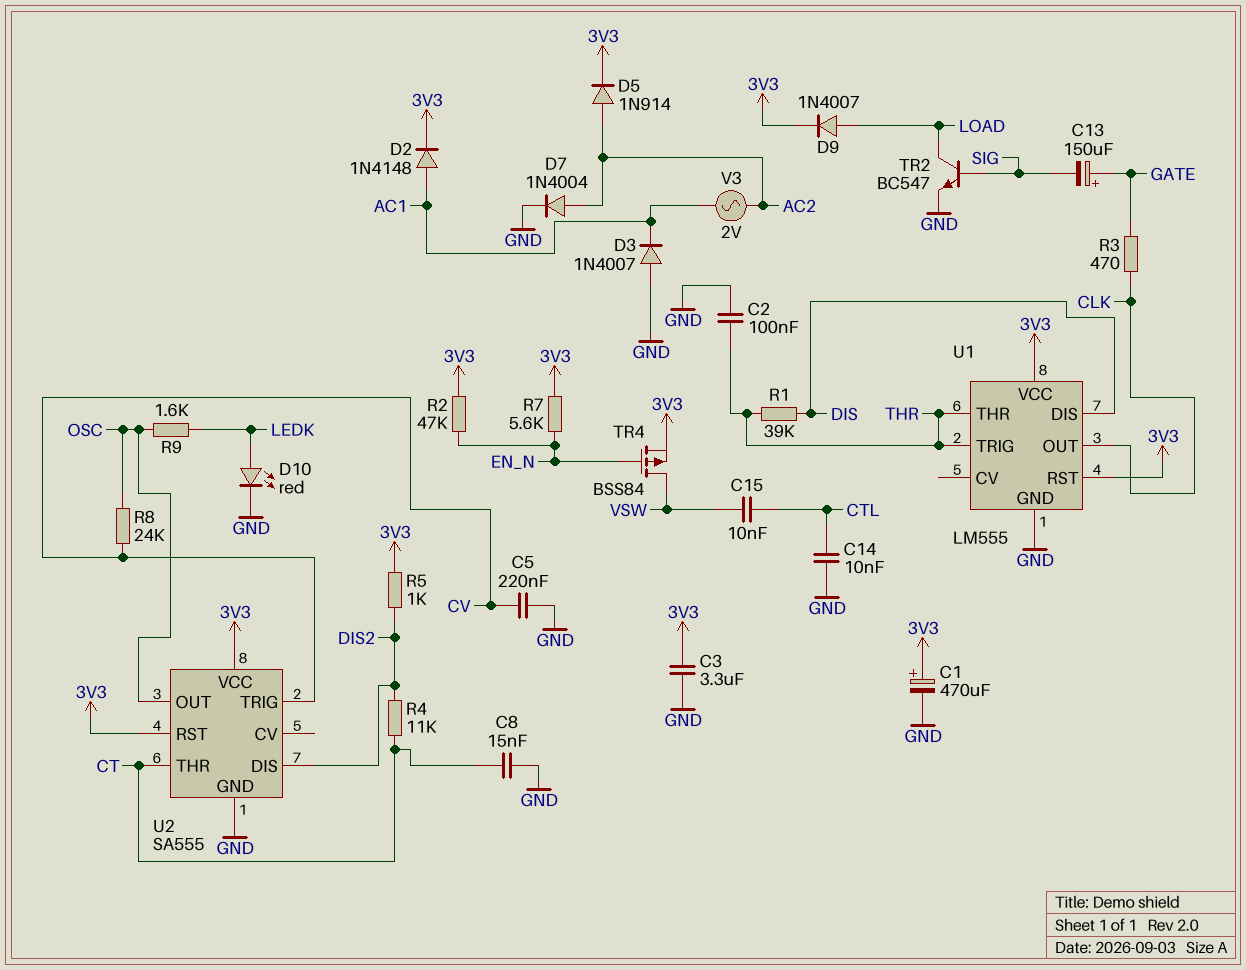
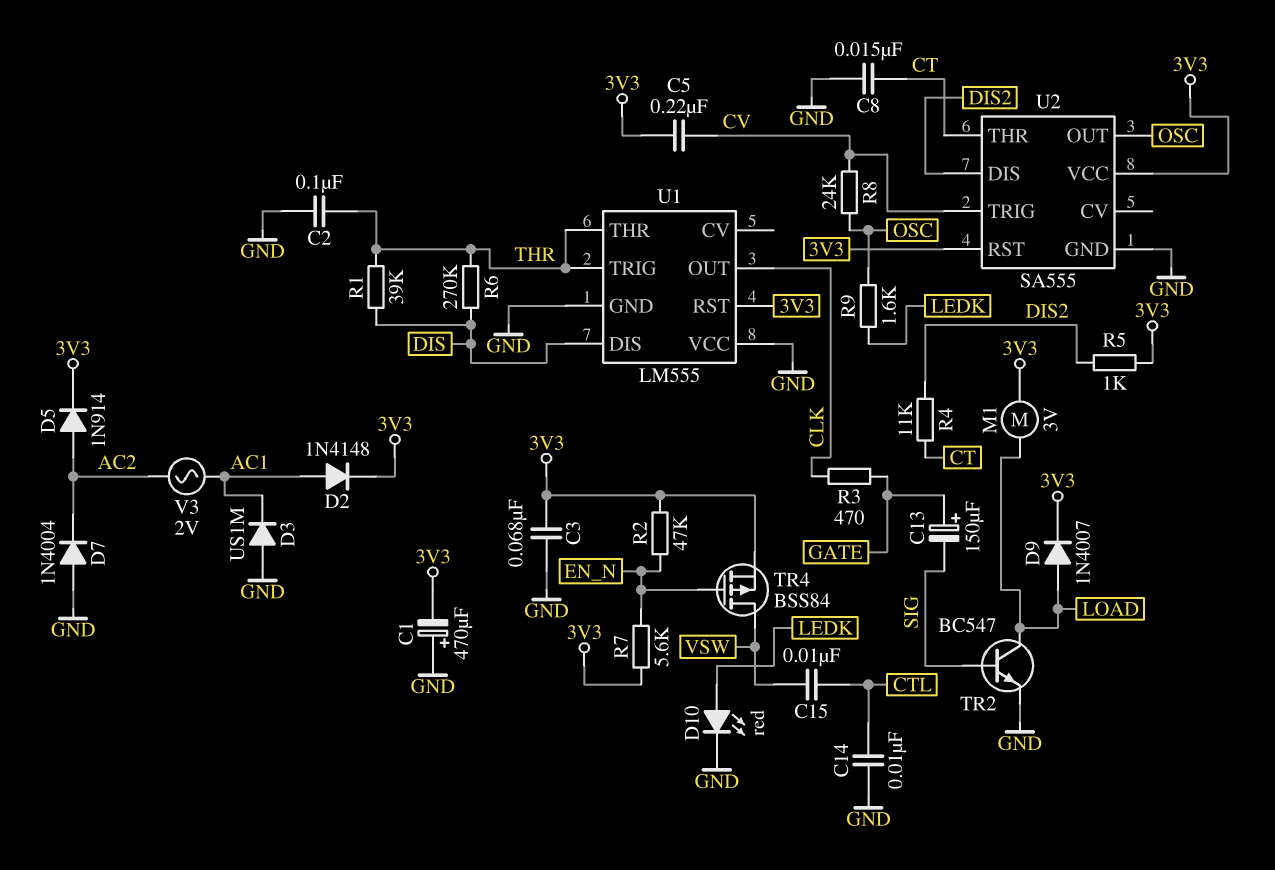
C1: 470uF (plus 3V3, minus GND) -> 470uF (plus GND, minus 3V3)
C3: 3.3uF (3V3, GND) -> 68nF (3V3, GND)
C5: 220nF (CV, GND) -> 220nF (3V3, CV)
D3: diode 1N4007 (A GND, K AC1) -> diode US1M (A GND, K AC1)
D7: diode 1N4004 (A AC2, K GND) -> diode 1N4004 (A GND, K AC2)
M1: none -> motor 3V (3V3, LOAD)
R6: none -> 270k (DIS, THR)
U1 pin VCC: 3V3 -> GND

